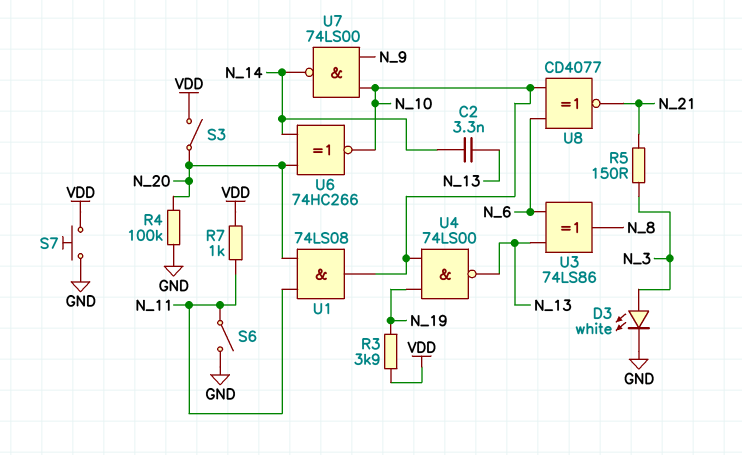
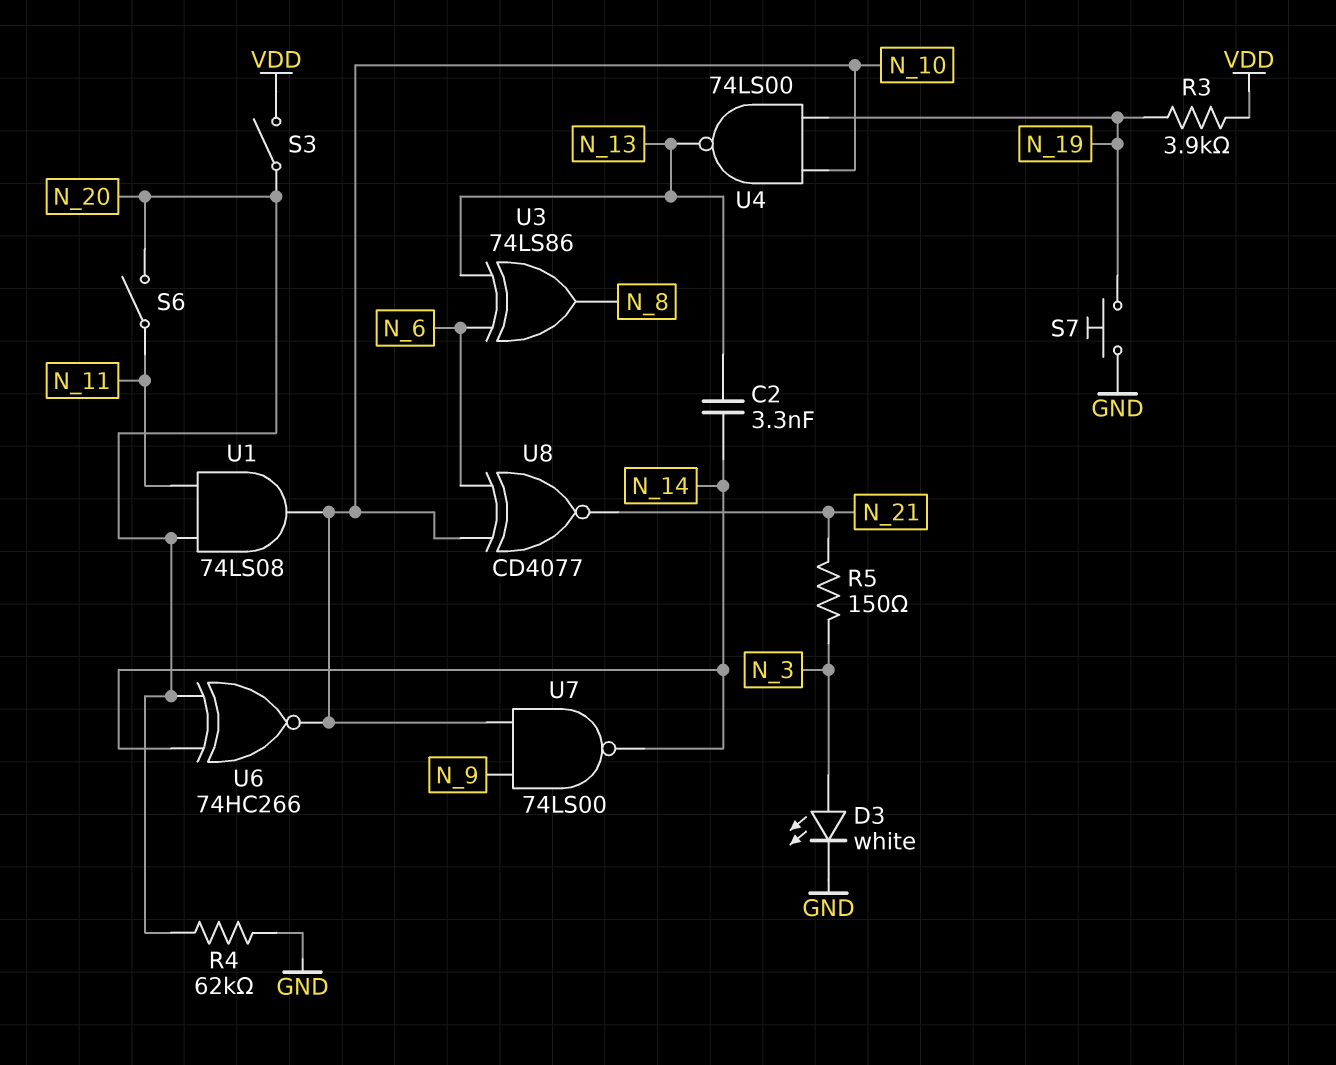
R4: 100k (GND, N_20) -> 62k (GND, N_20)
R7: 1k (N_11, VDD) -> none
S6: switch (GND, N_11) -> switch (N_11, N_20)
S7: button (GND, VDD) -> button (GND, N_19)

